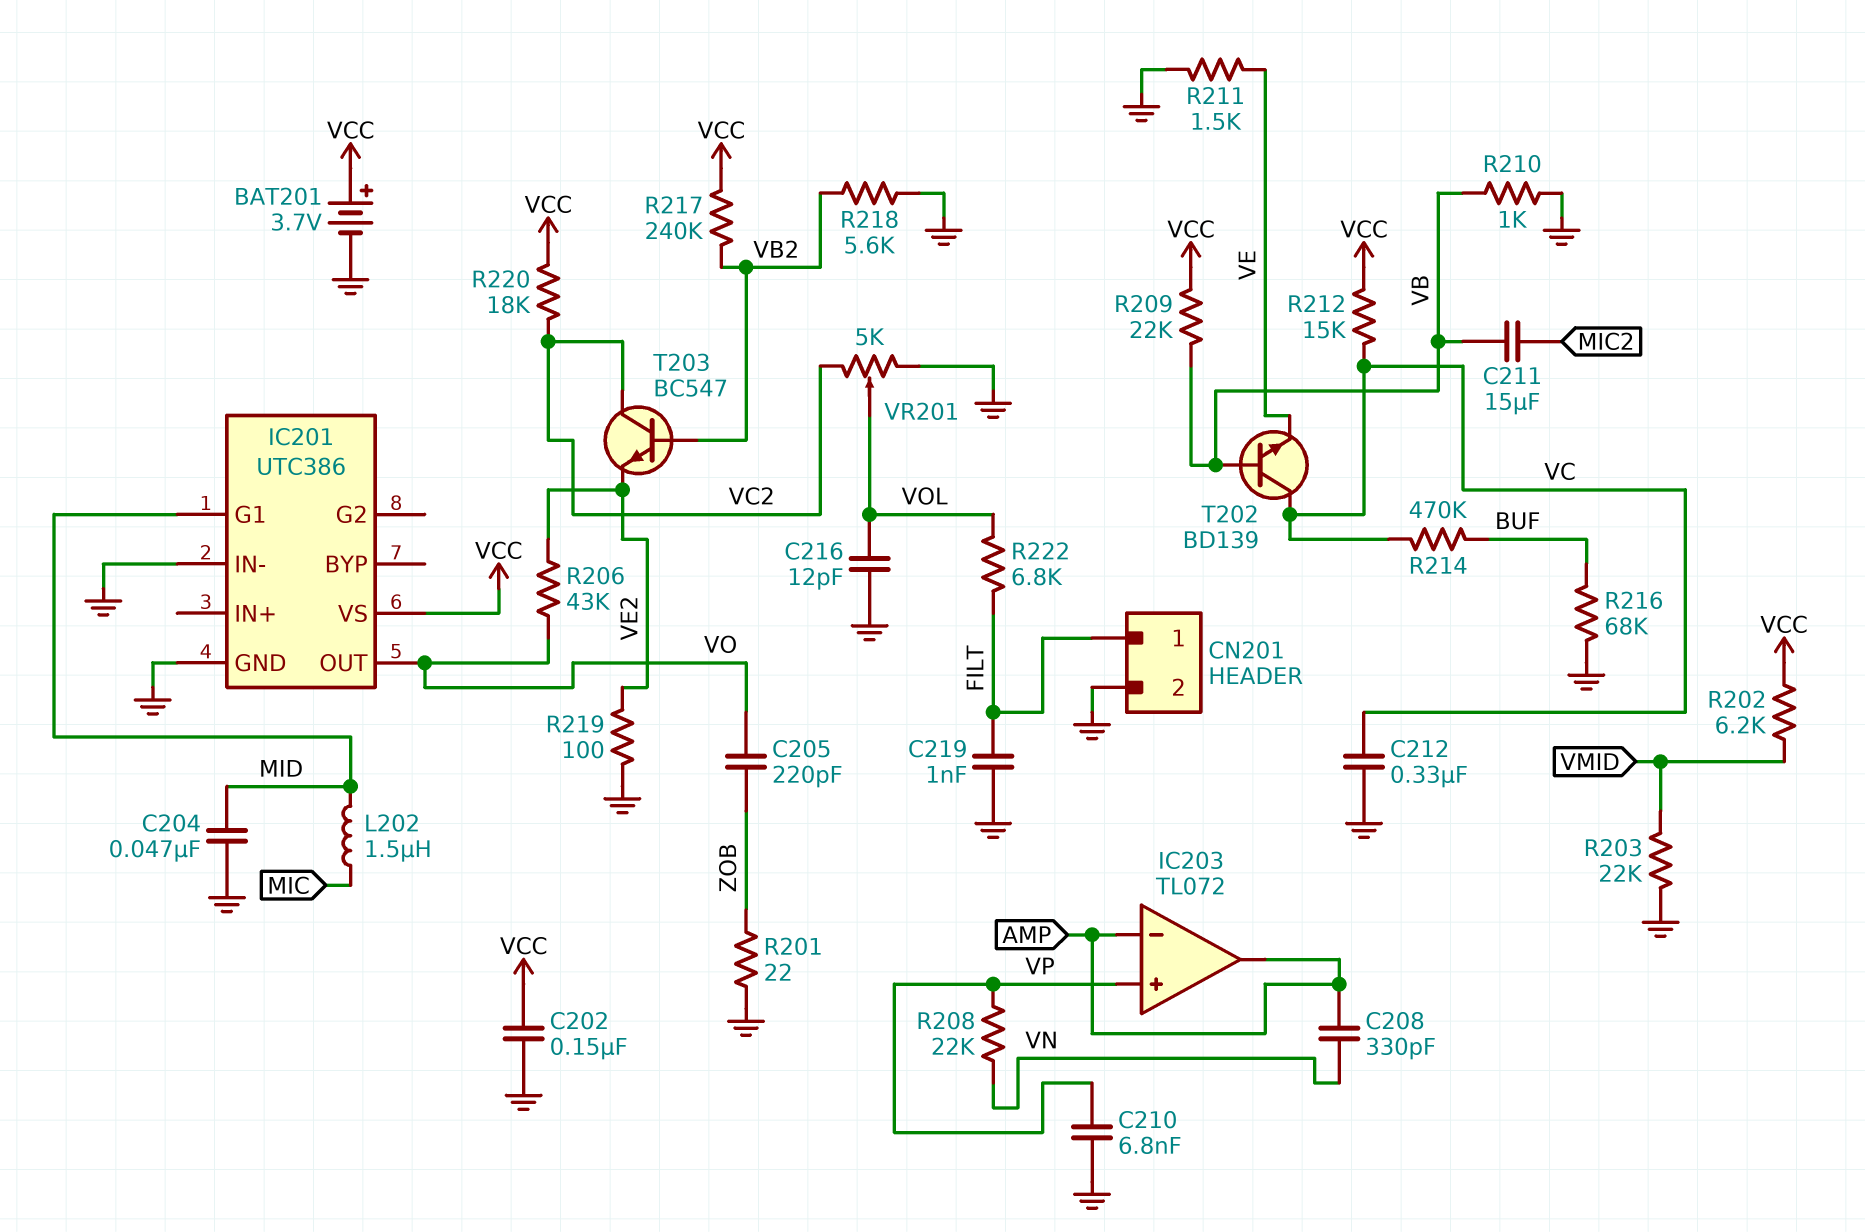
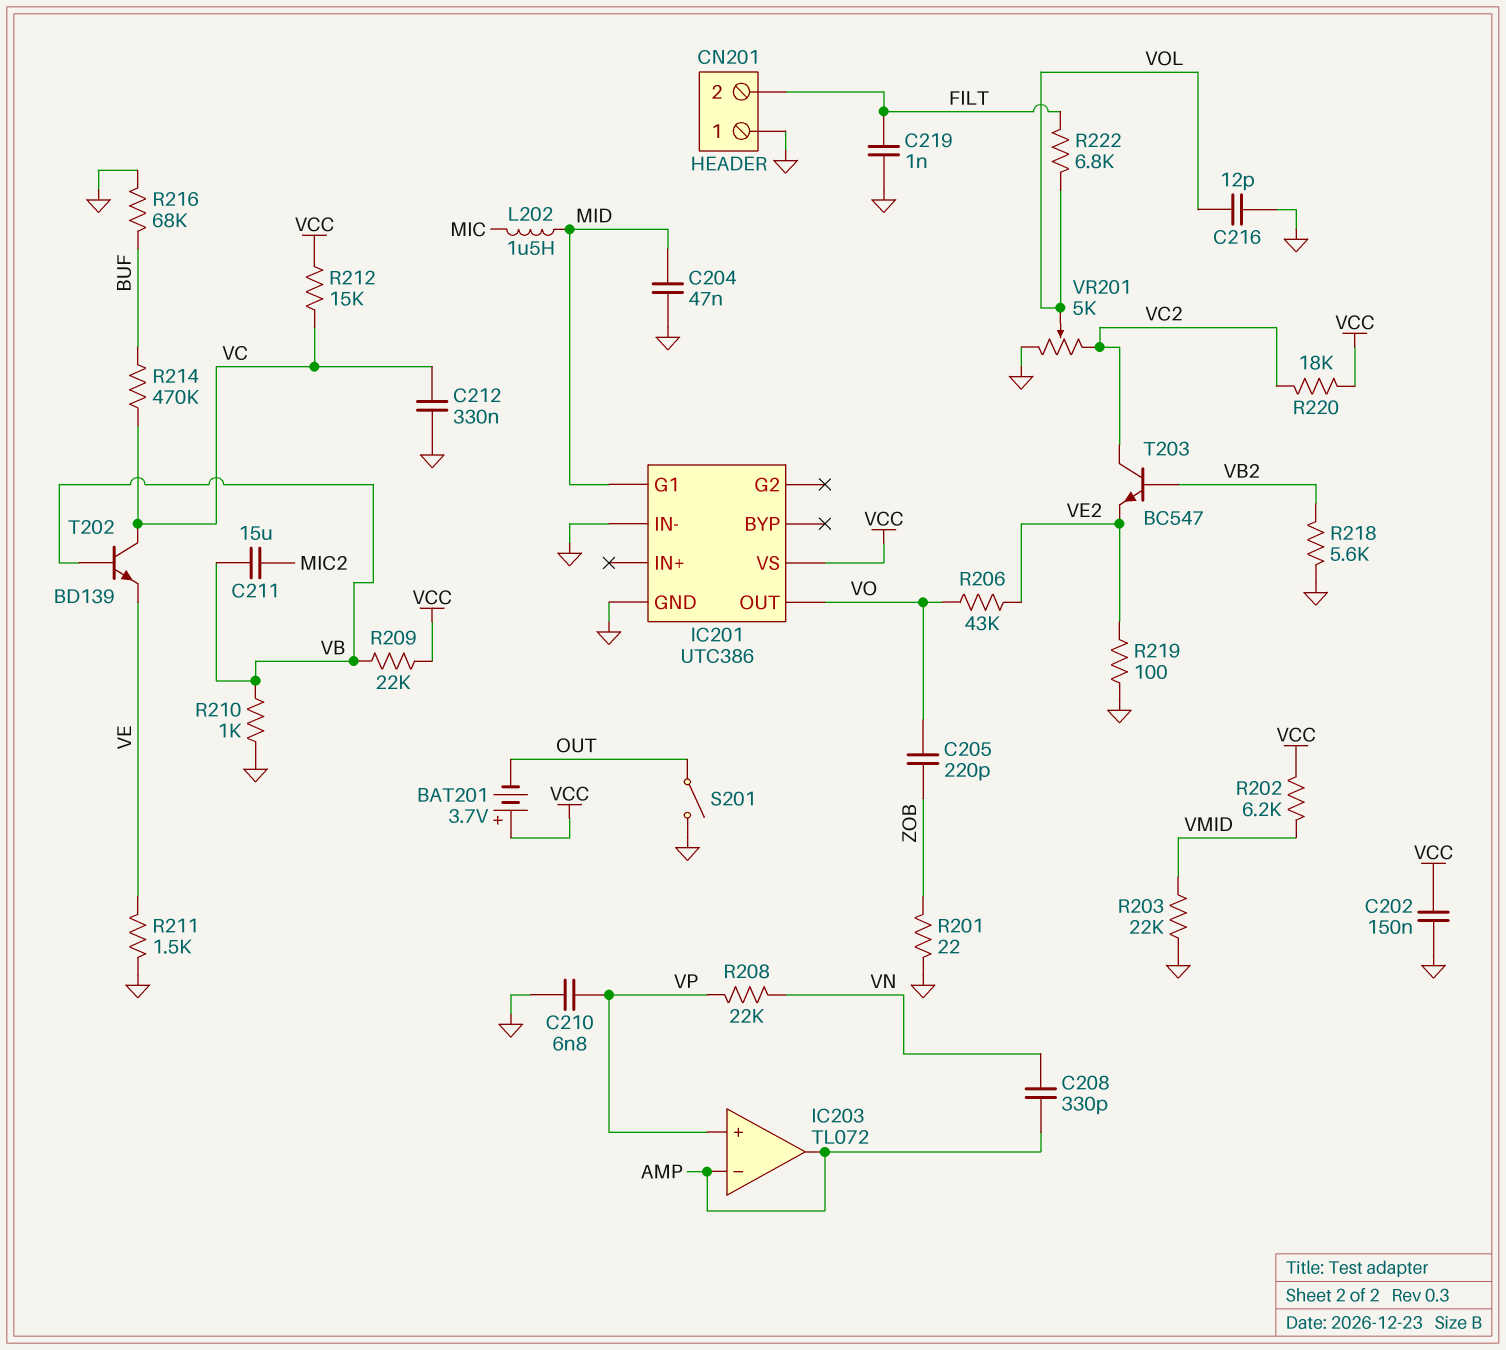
BAT201: 3.7V (plus VCC, minus GND) -> 3.7V (plus VCC, minus OUT)
CN201 pin 1: FILT -> GND
CN201 pin 2: GND -> FILT
R217: 240k (VB2, VCC) -> none
S201: none -> switch (GND, OUT)

